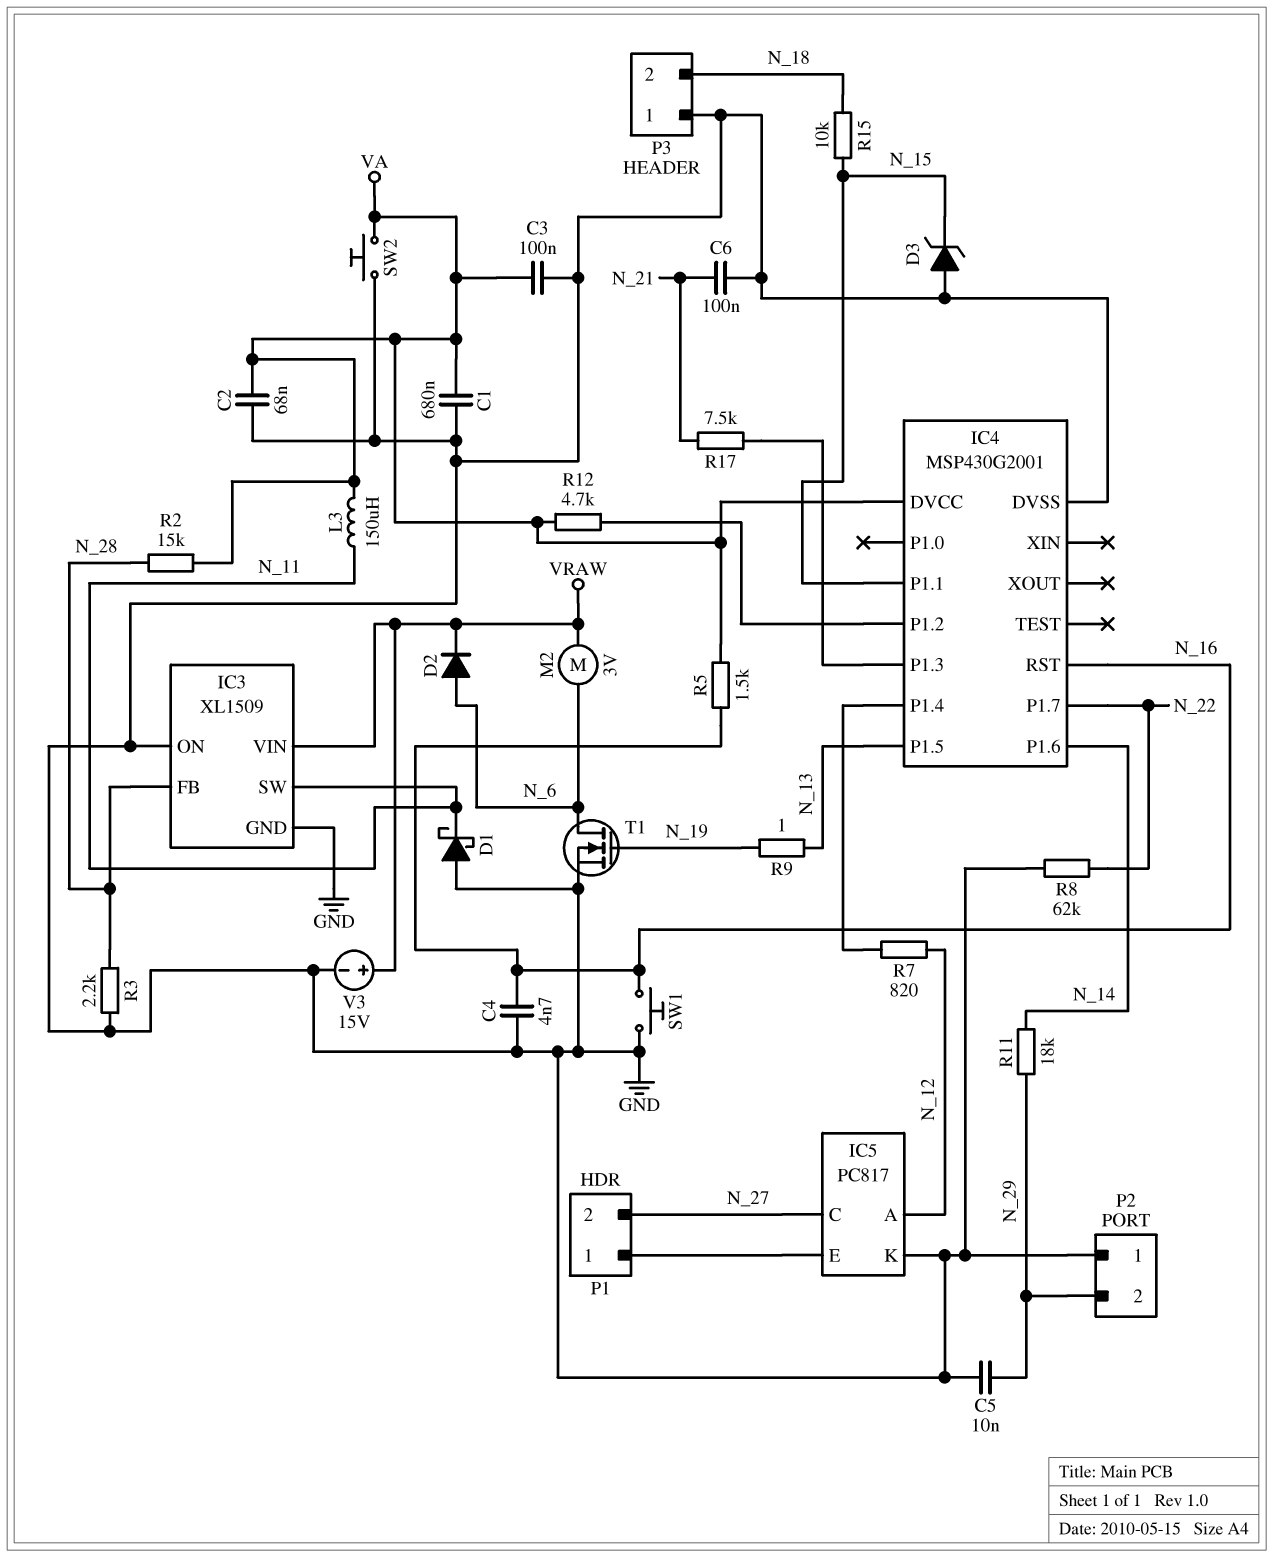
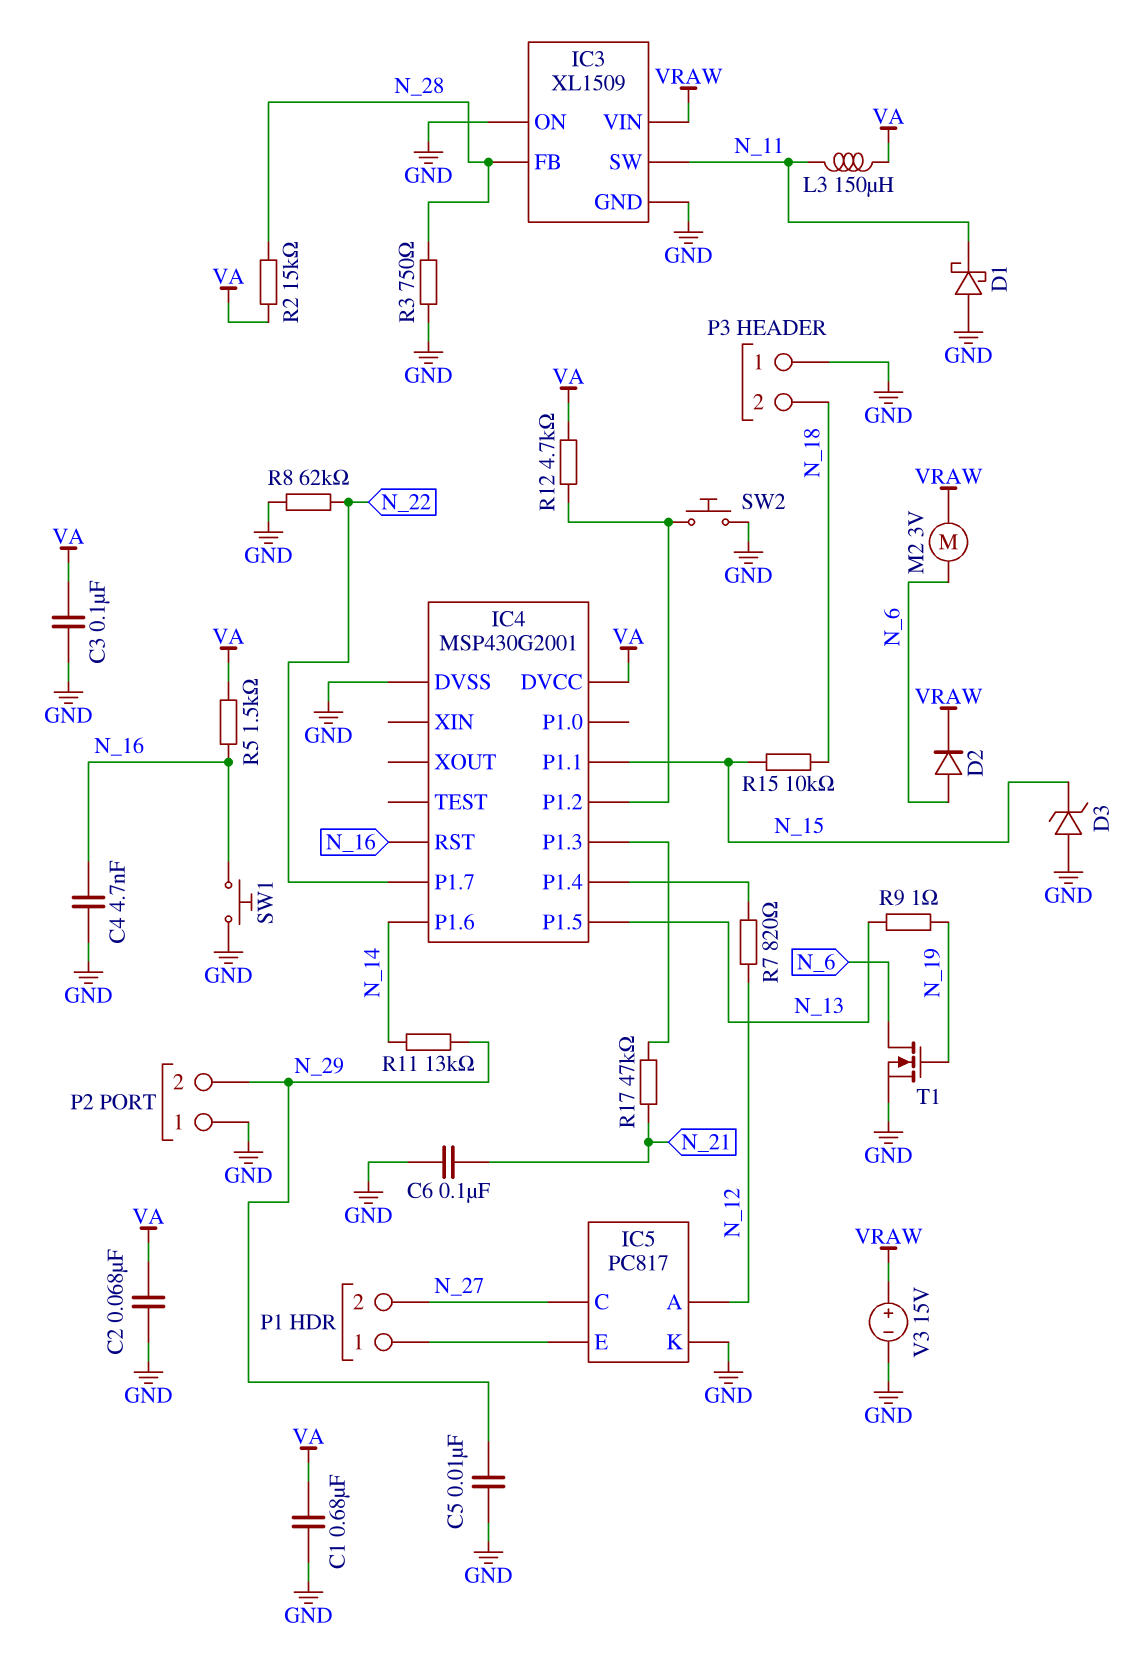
R3: 2.2k (GND, N_28) -> 750 (GND, N_28)
R11: 18k (N_14, N_29) -> 13k (N_14, N_29)
R17: 7.5k (IC4/P1.3, N_21) -> 47k (IC4/P1.3, N_21)
SW2: button (GND, VA) -> button (GND, IC4/P1.2)

